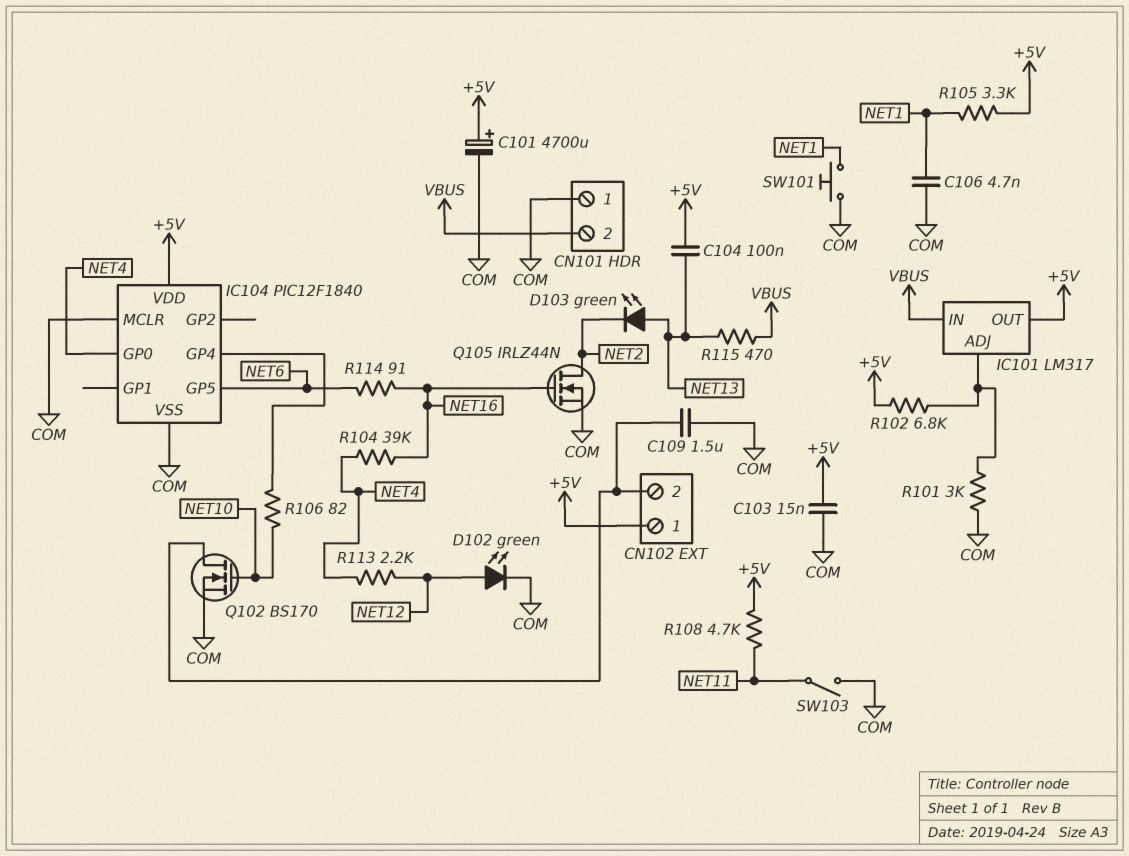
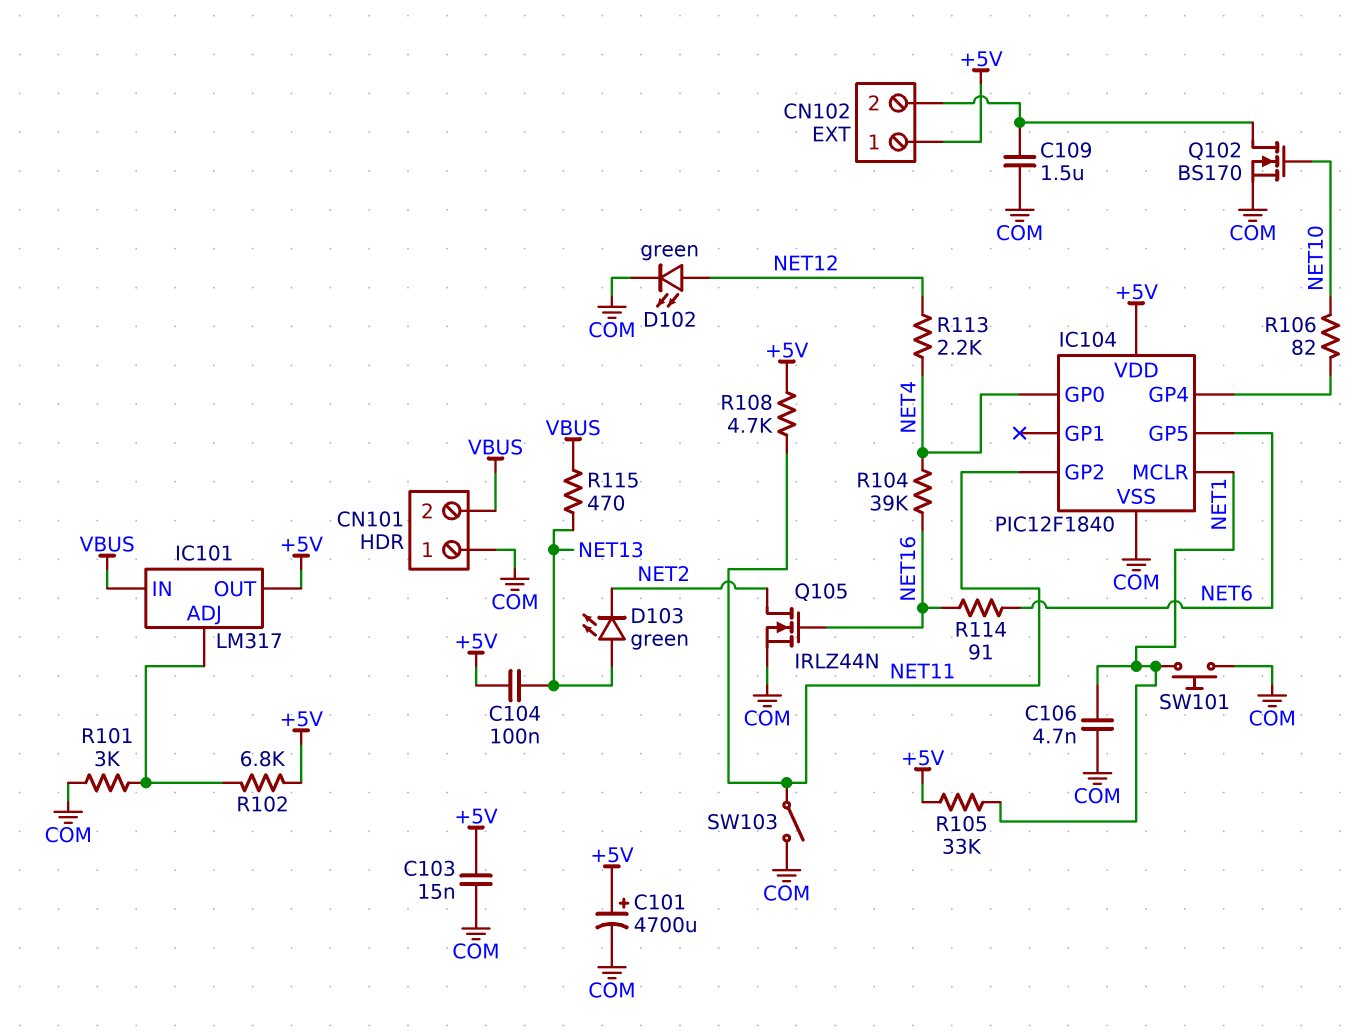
IC104 pin GP2: none -> NET11
IC104 pin MCLR: COM -> NET1
R105: 3.3k (+5V, NET1) -> 33k (+5V, NET1)

